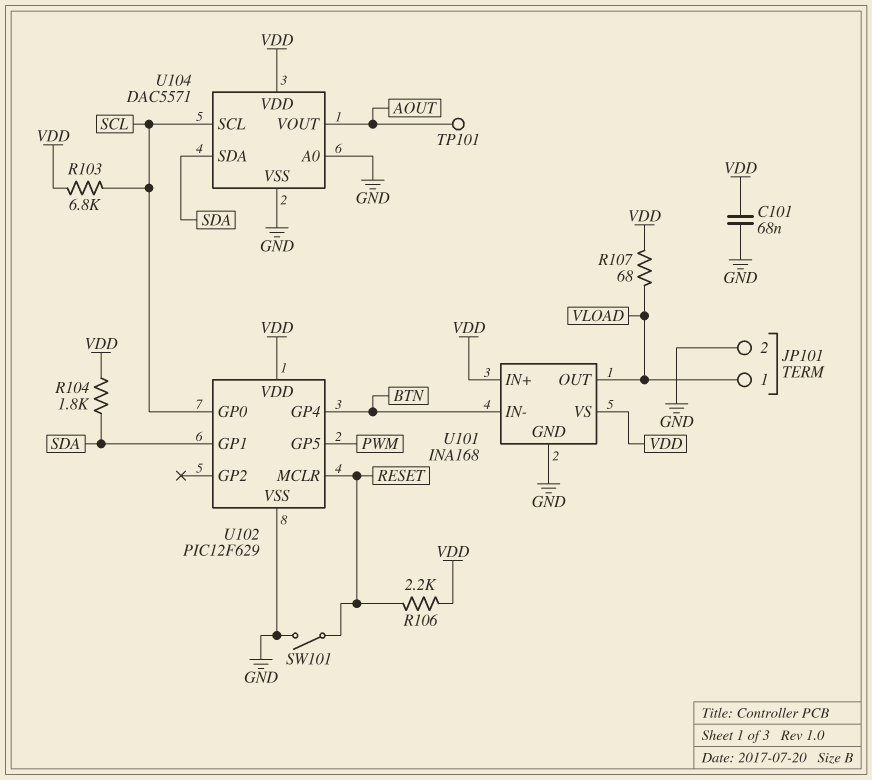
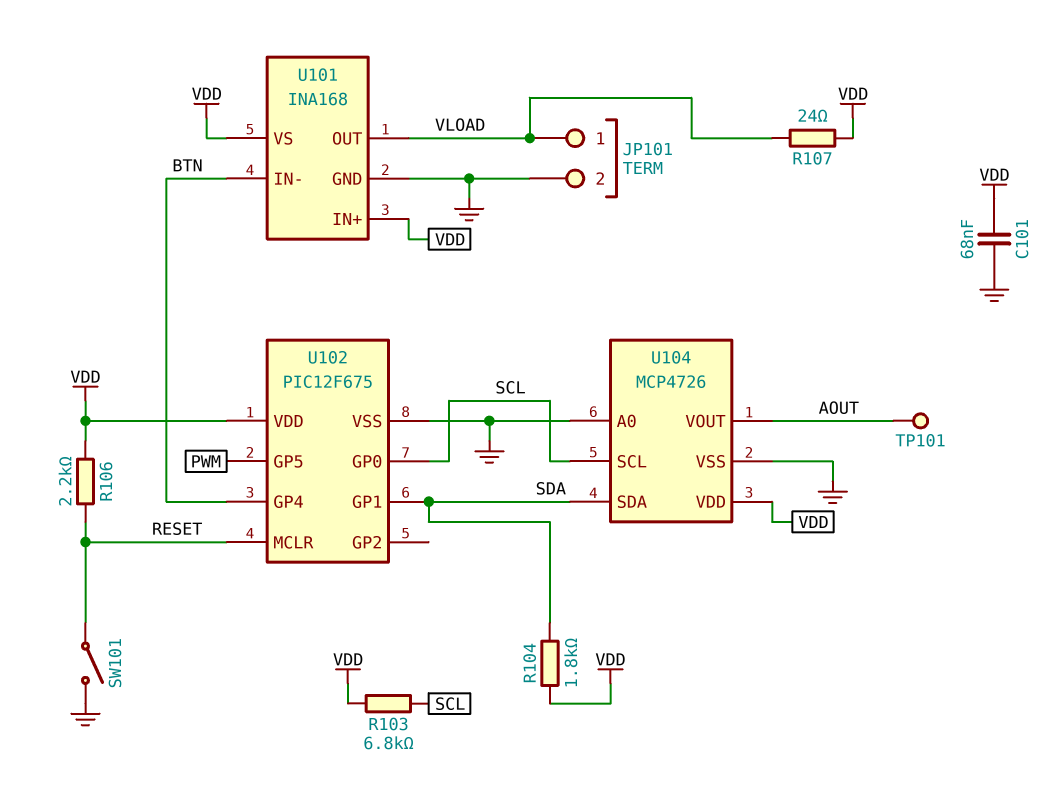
R107: 68 (VDD, VLOAD) -> 24 (VDD, VLOAD)
U102: PIC12F629 -> PIC12F675
U104: DAC5571 -> MCP4726

